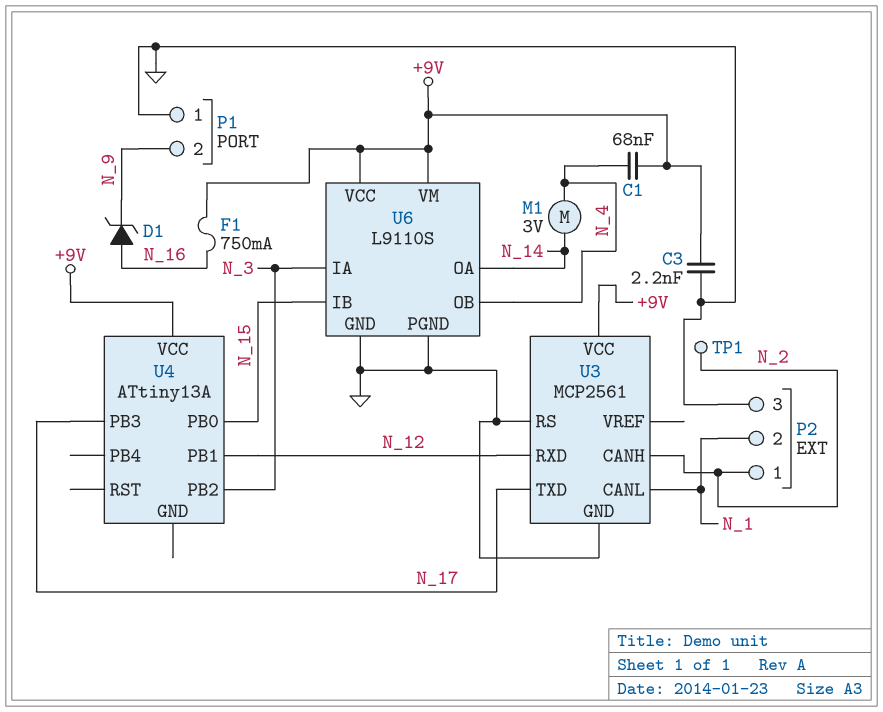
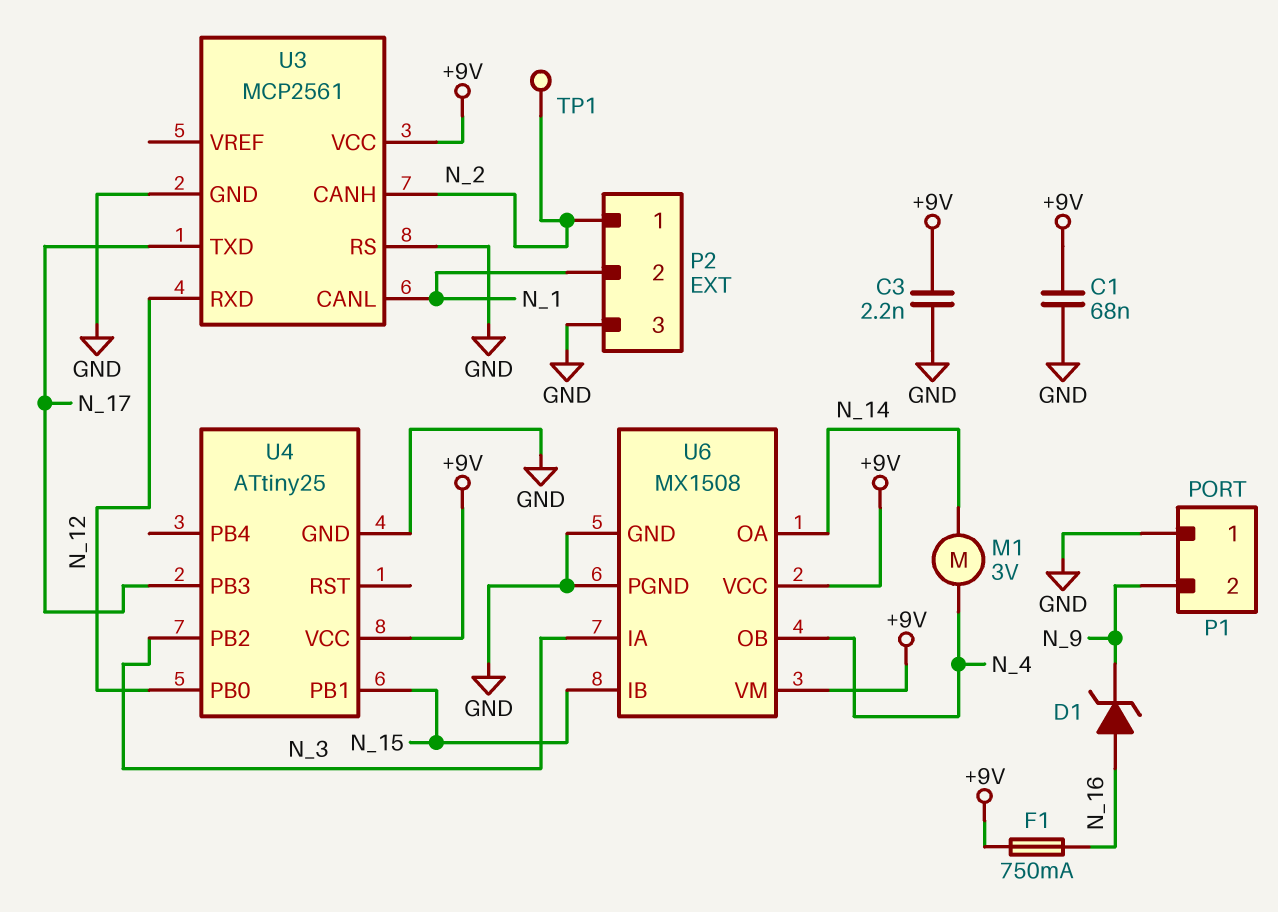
C1: 68nF (+9V, N_4) -> 68nF (+9V, GND)
U4: ATtiny13A -> ATtiny25
U4 pin GND: none -> GND
U4 pin PB0: N_15 -> N_12
U4 pin PB1: N_12 -> N_15
U6: L9110S -> MX1508

